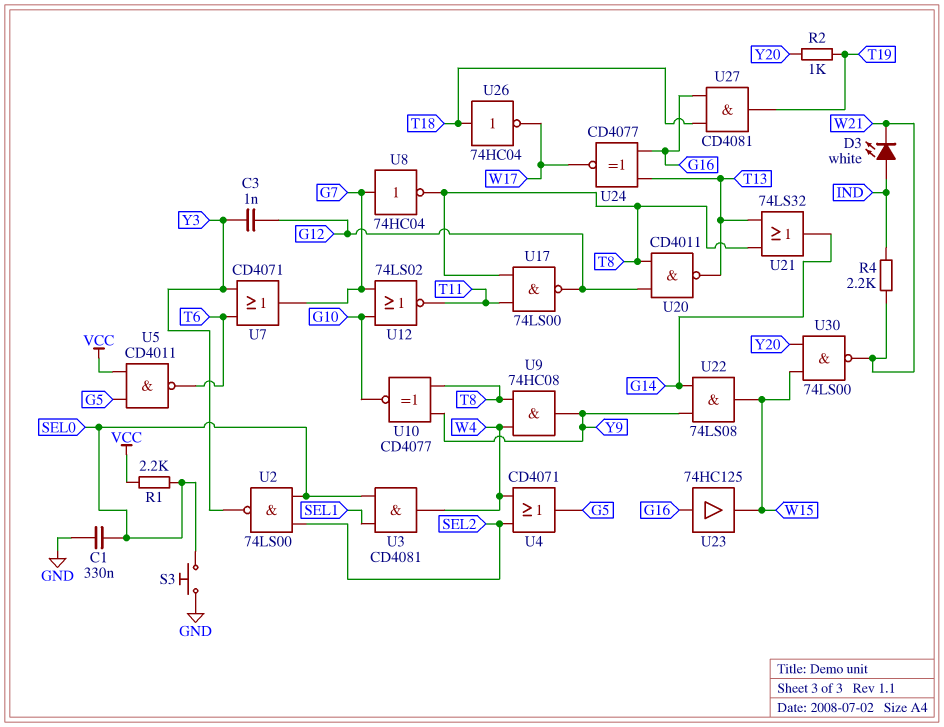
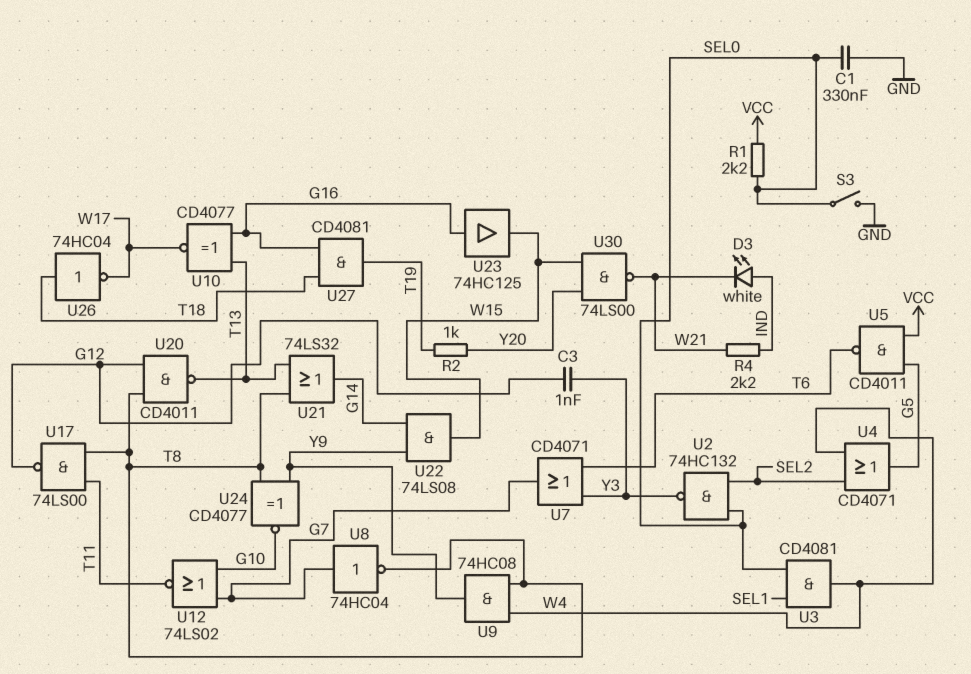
S3: button (GND, SEL0) -> switch (GND, SEL0)
U2: NAND 74LS00 (in SEL0, in SEL2, out Y3) -> NAND 74HC132 (in SEL0, in SEL2, out Y3)
U10: XNOR CD4077 (in T8, in Y9, out G10) -> XNOR CD4077 (in G16, in T13, out W17)
U24: XNOR CD4077 (in G16, in T13, out W17) -> XNOR CD4077 (in T8, in Y9, out G10)

